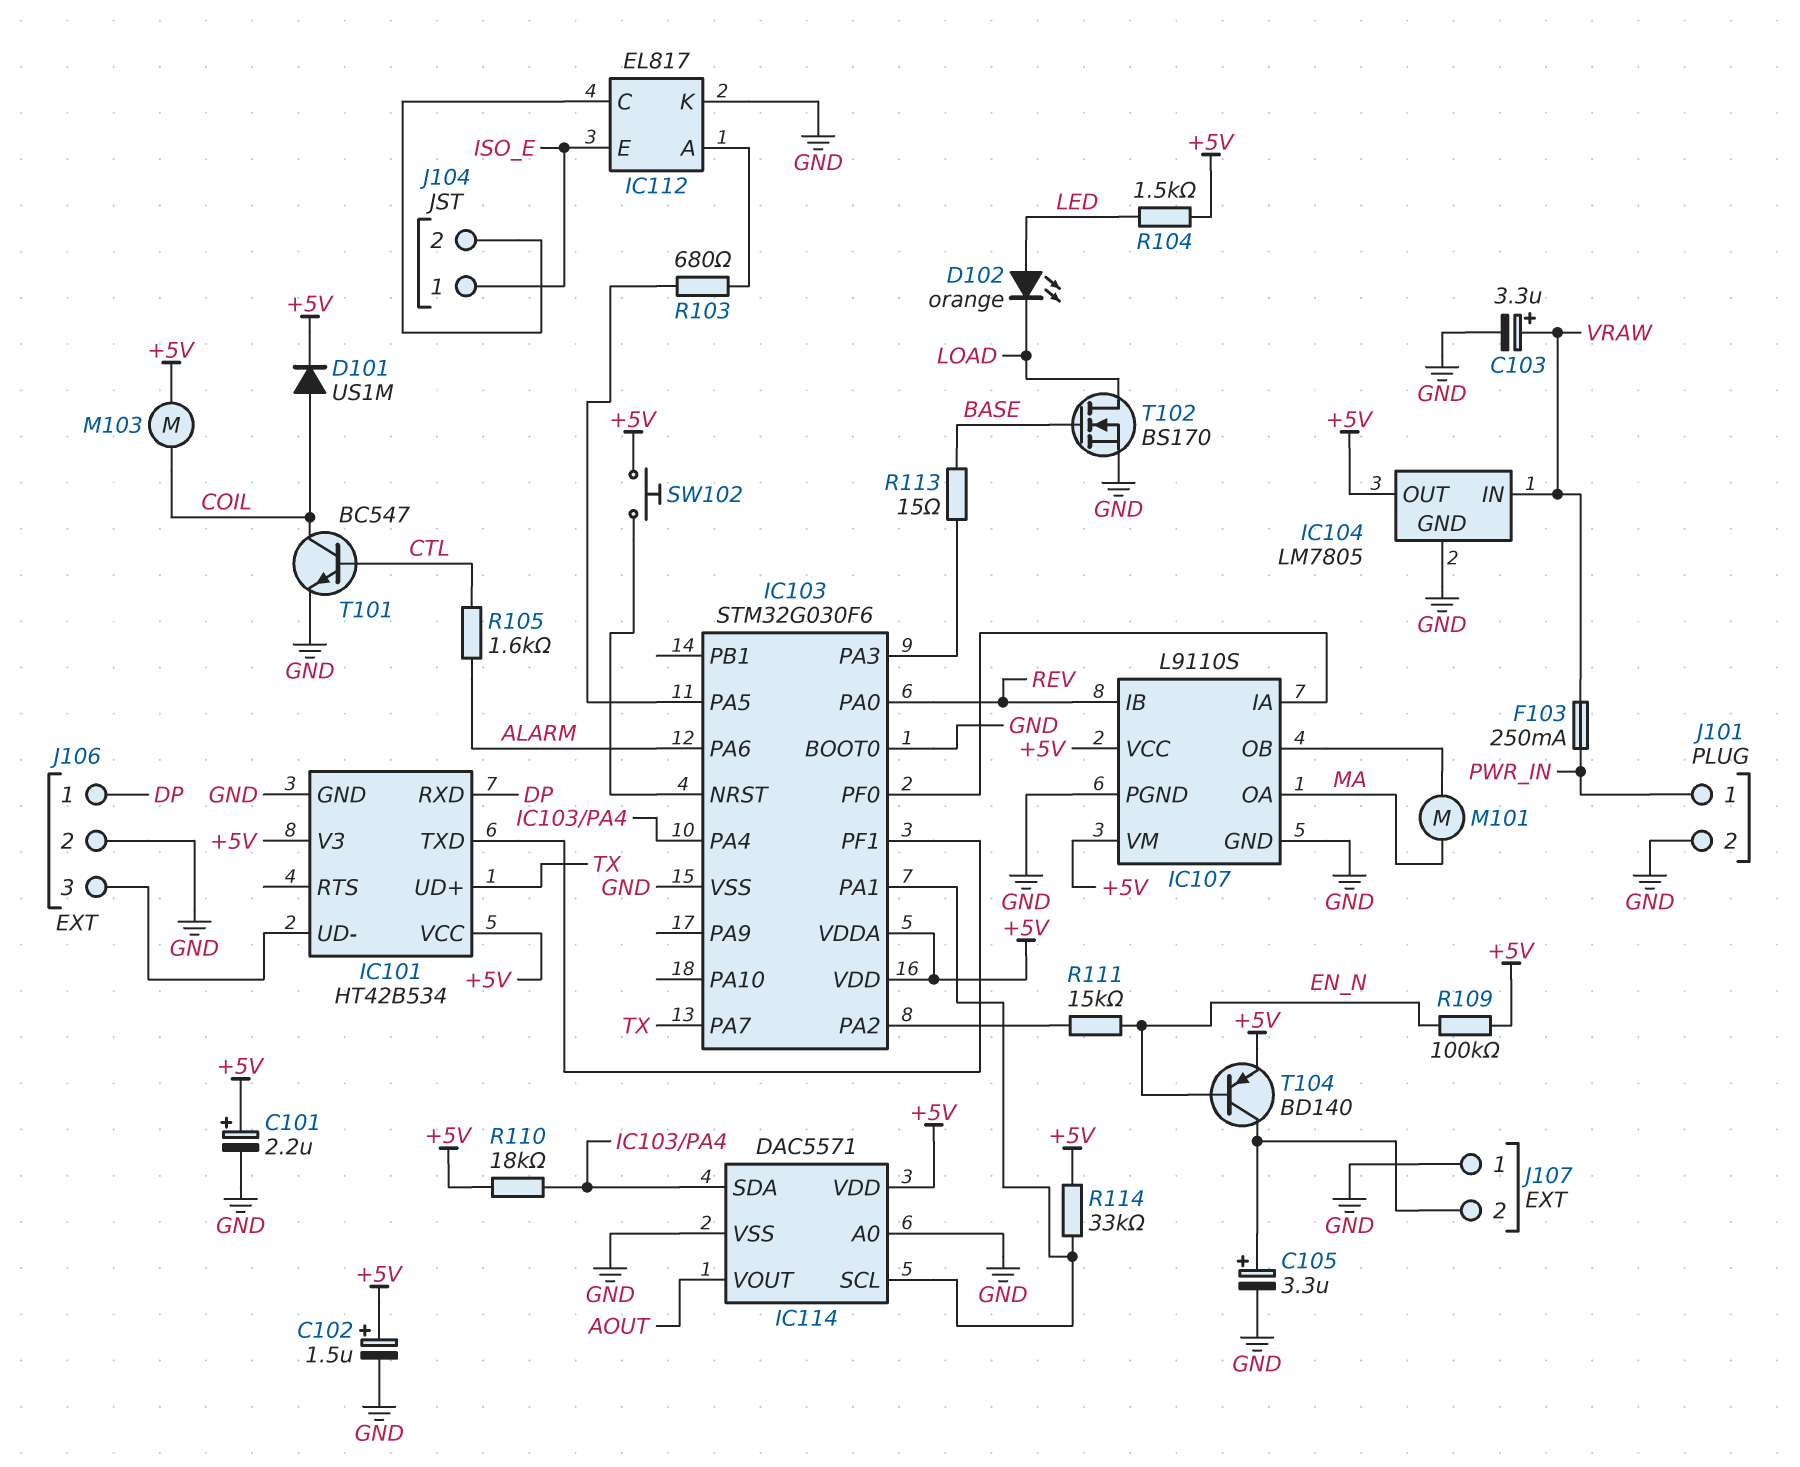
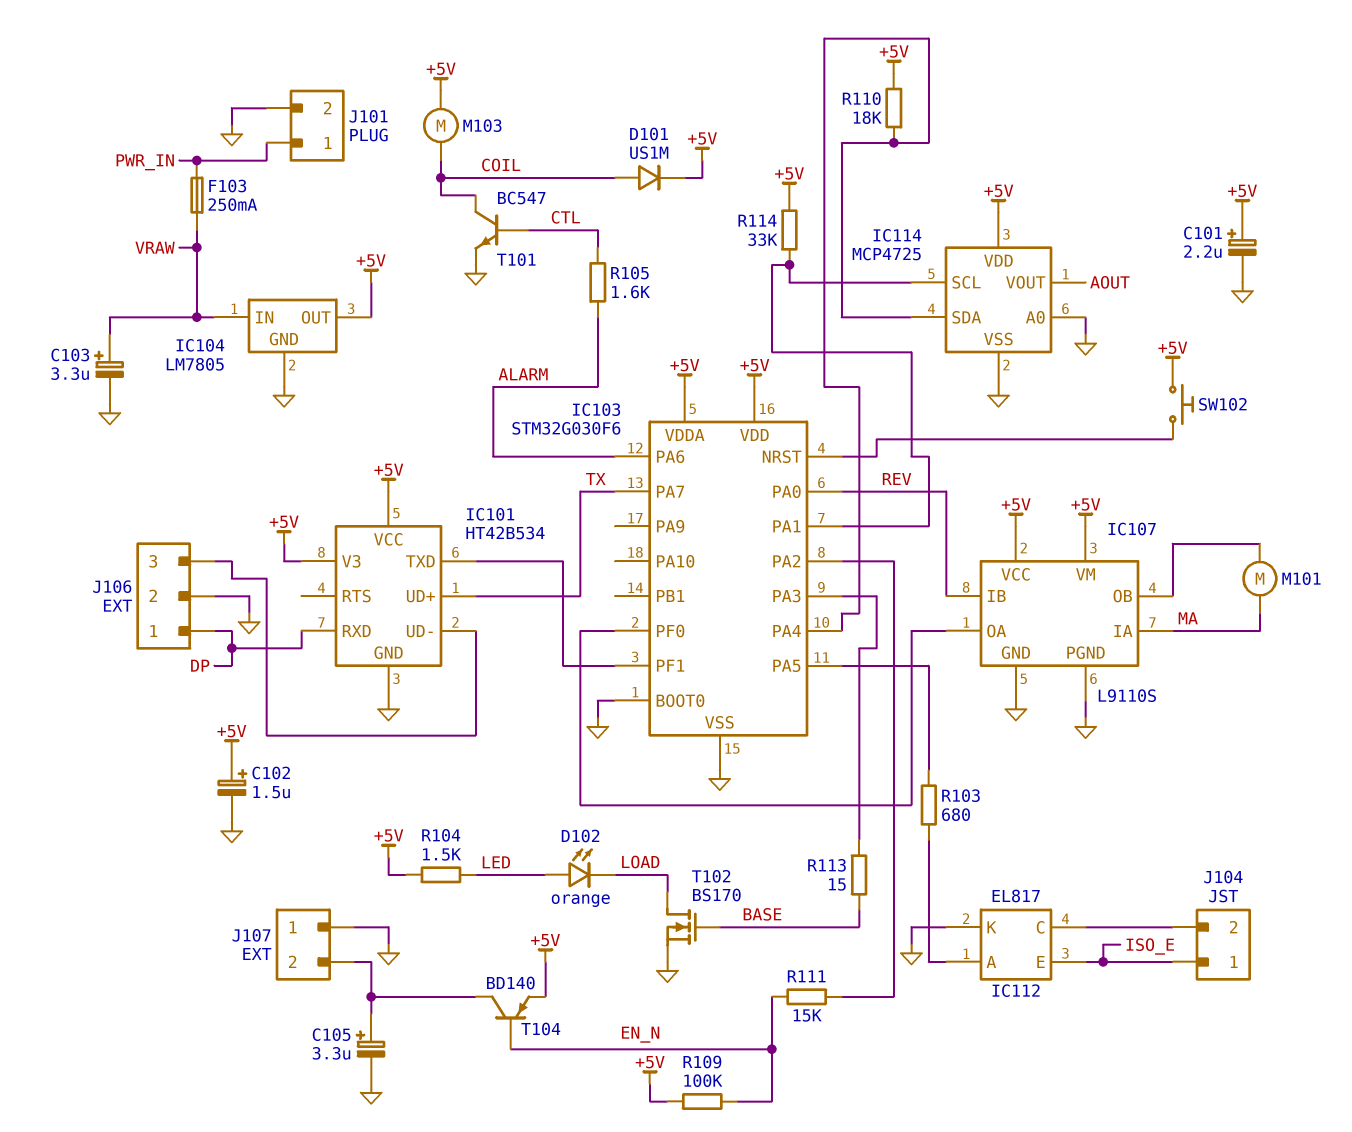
IC107 pin IA: IC103/PF0 -> MA
IC107 pin OA: MA -> IC103/PF0
IC114: DAC5571 -> MCP4725

